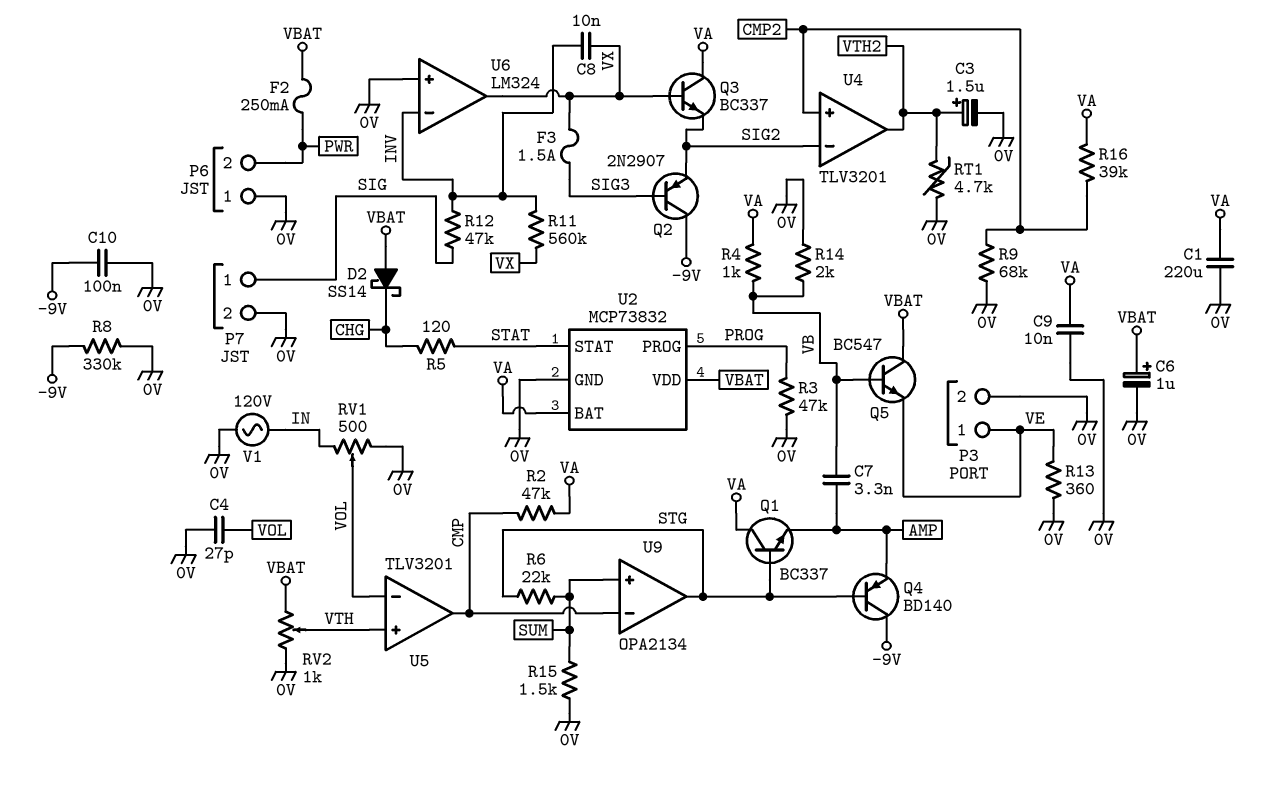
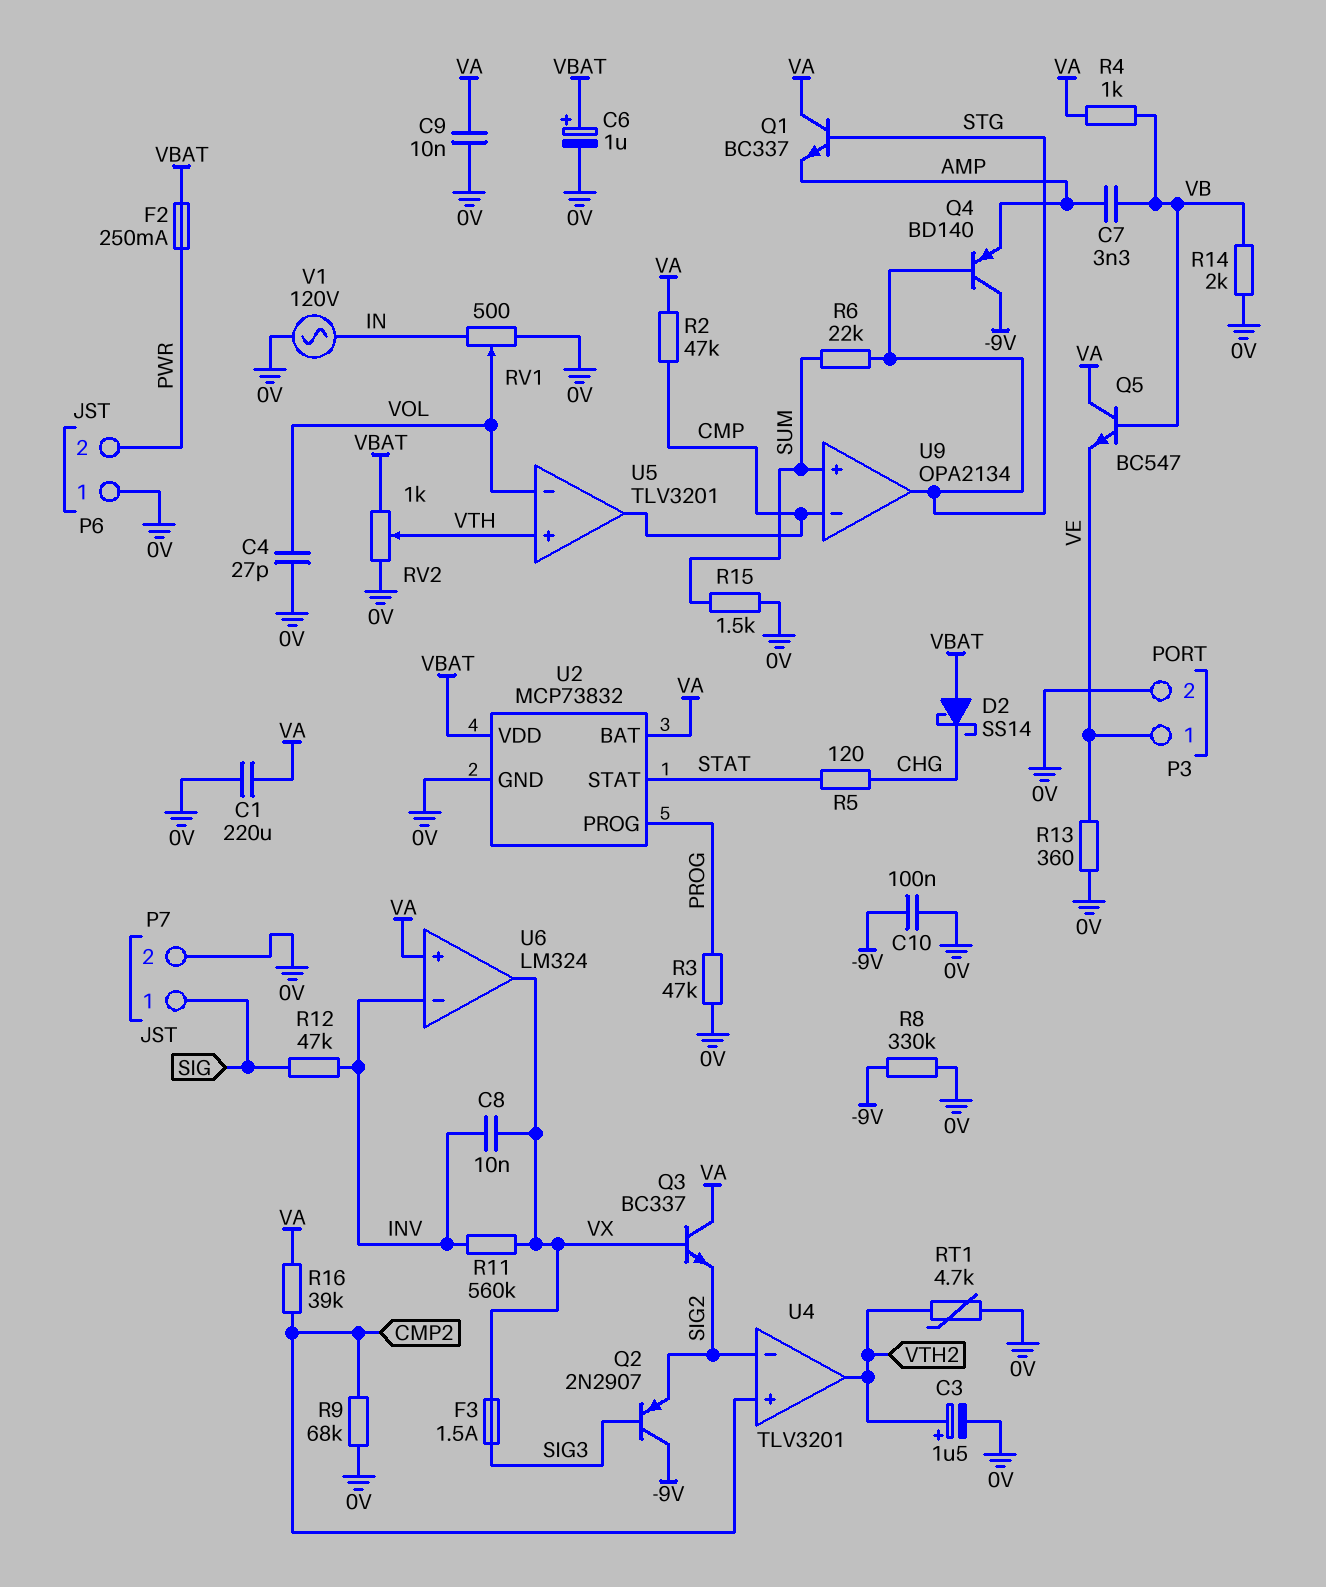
Q5: NPN BC547 (B VB, C VBAT, E VE) -> NPN BC547 (B VB, C VA, E VE)
U6 pin in+: 0V -> VA

